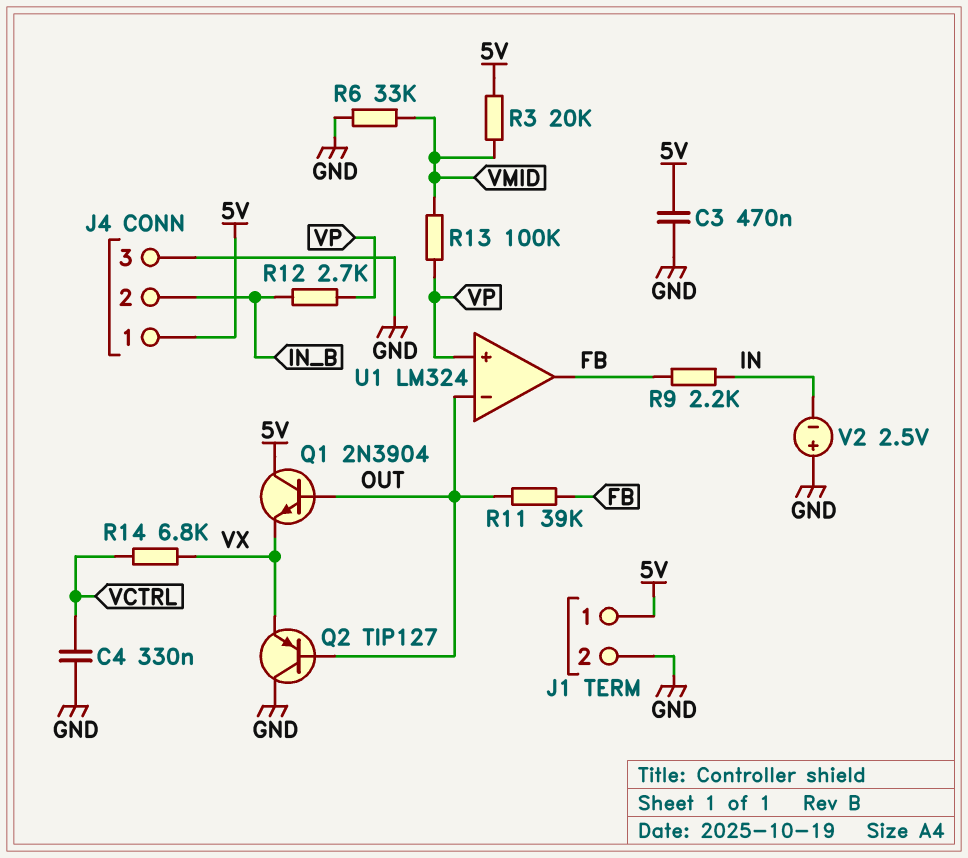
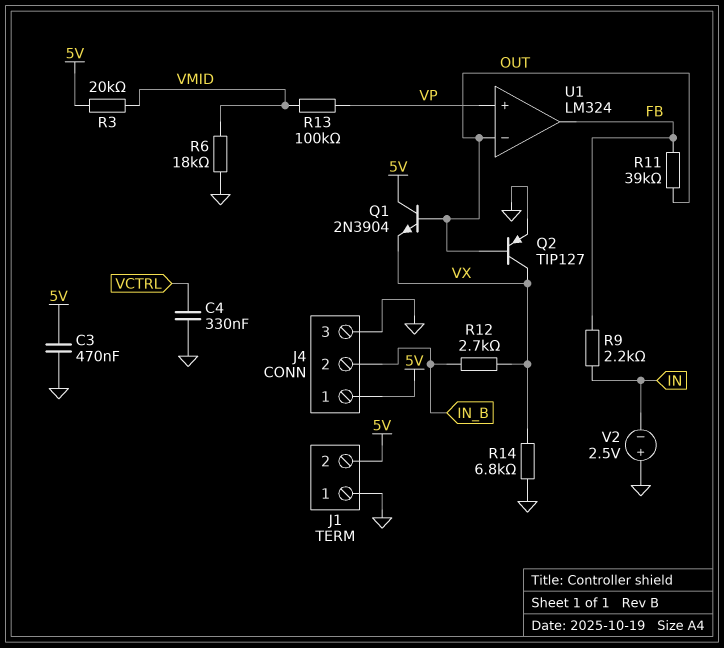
J1 pin 1: 5V -> GND
J1 pin 2: GND -> 5V
Q2: PNP TIP127 (B OUT, C GND, E VX) -> PNP TIP127 (B OUT, C VX, E GND)
R6: 33k (GND, VMID) -> 18k (GND, VMID)
R12: 2.7k (IN_B, VP) -> 2.7k (IN_B, VX)
R14: 6.8k (VCTRL, VX) -> 6.8k (GND, VX)

